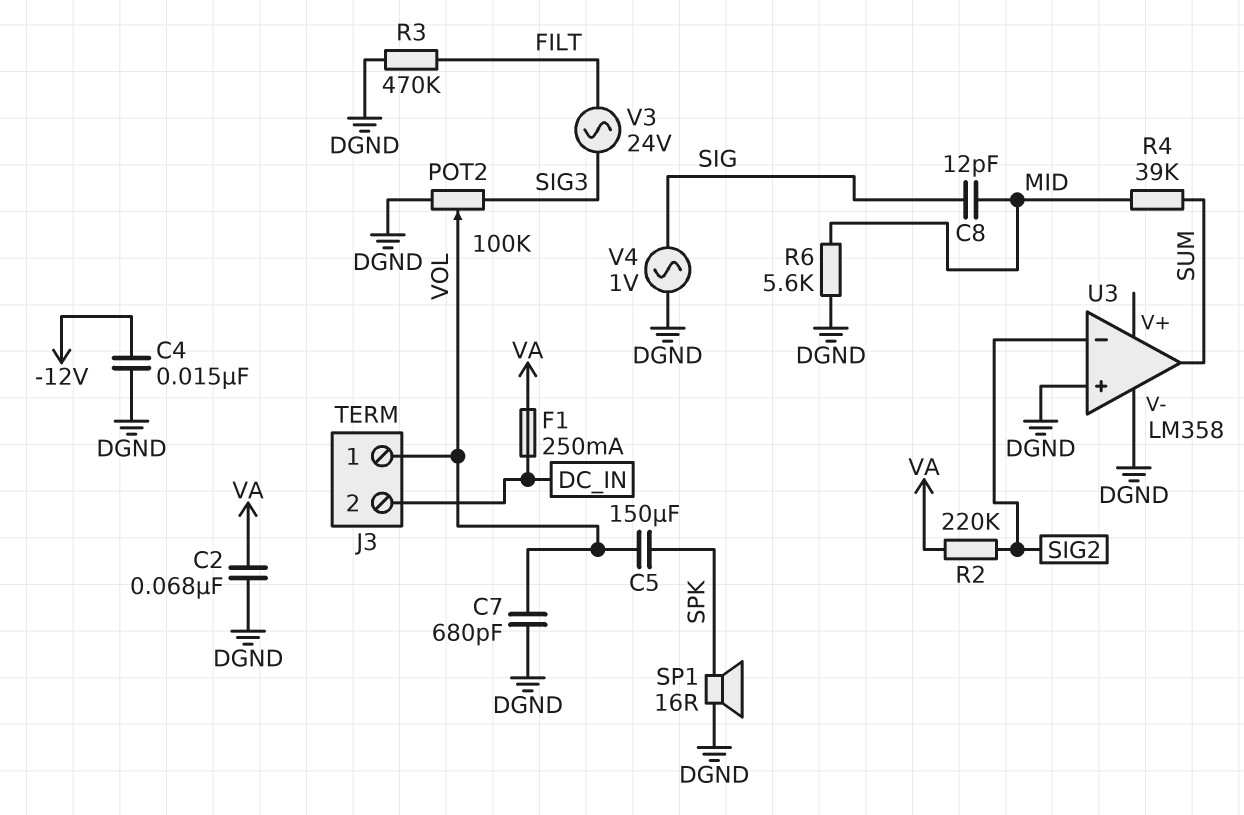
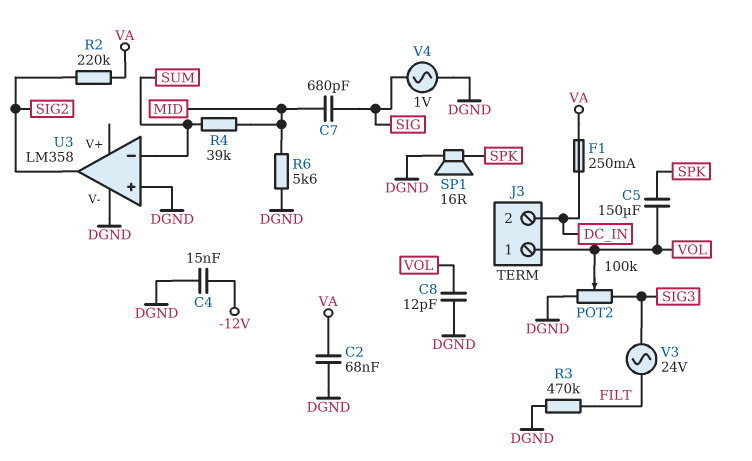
C7: 680pF (DGND, VOL) -> 680pF (MID, SIG)
C8: 12pF (MID, SIG) -> 12pF (DGND, VOL)
U3 pin in-: SIG2 -> SUM
U3 pin out: SUM -> SIG2

